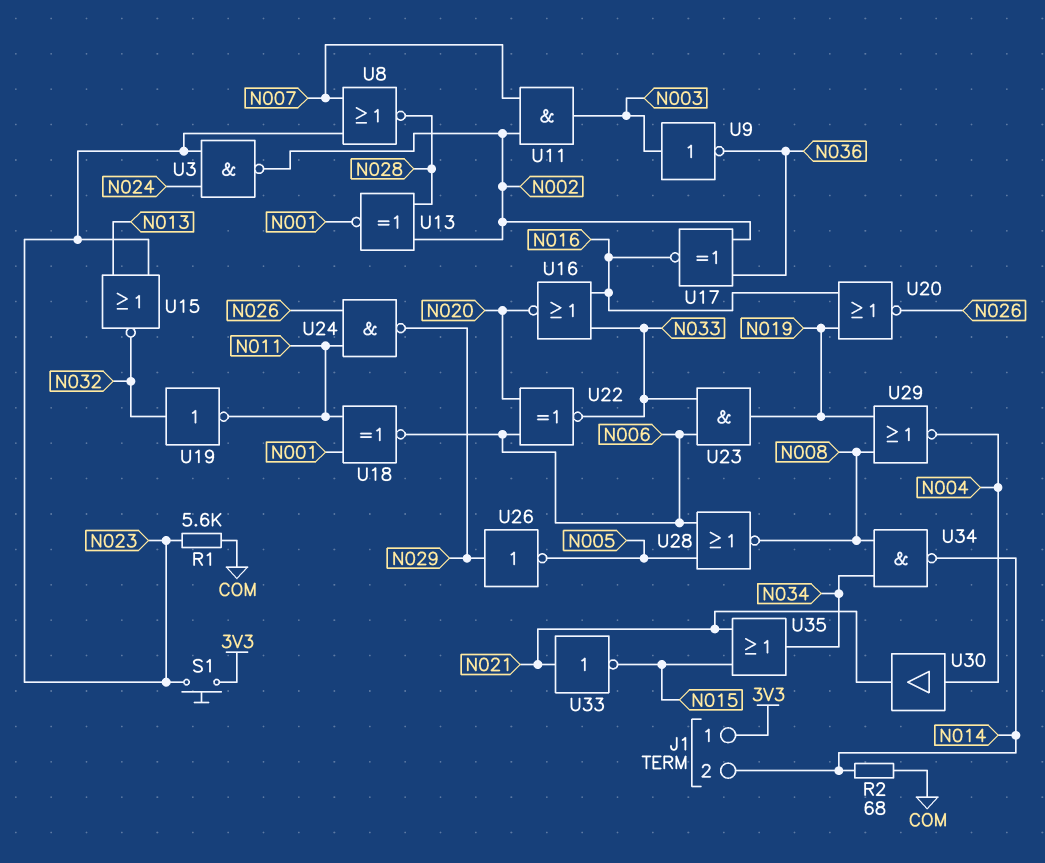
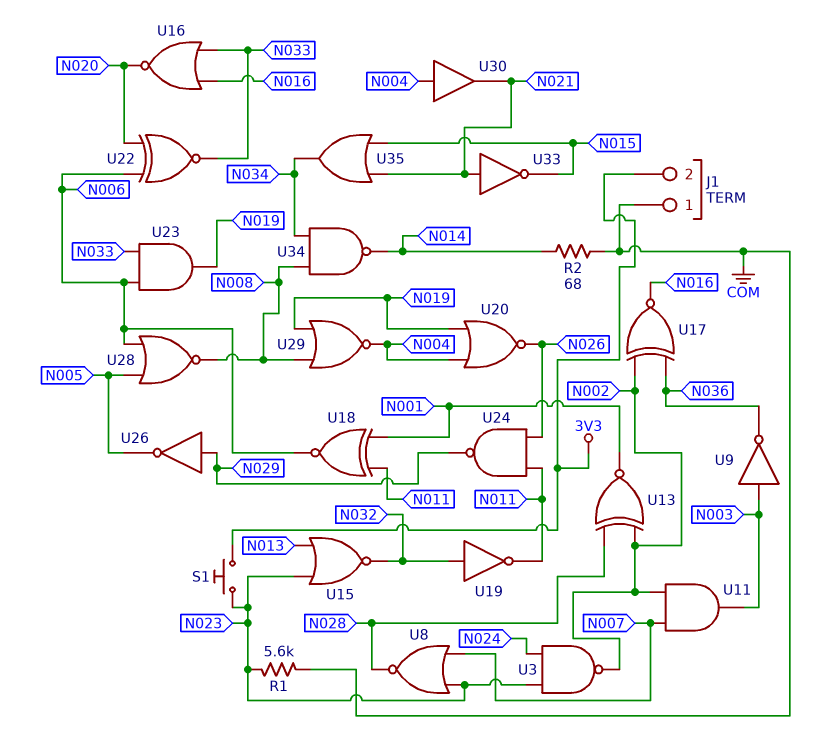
J1 pin 1: 3V3 -> COM
J1 pin 2: N014 -> 3V3
U20: NOR (in N016, in N019, out N026) -> NOR (in N004, in N019, out N026)

